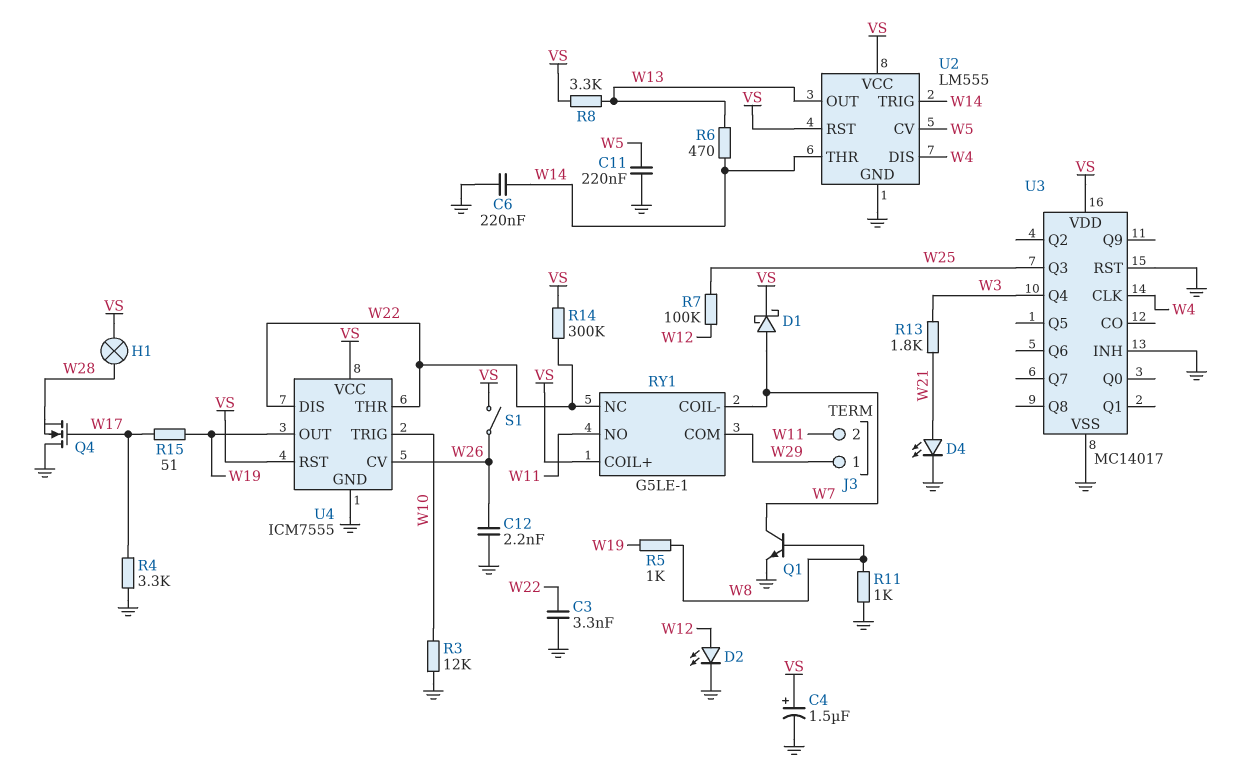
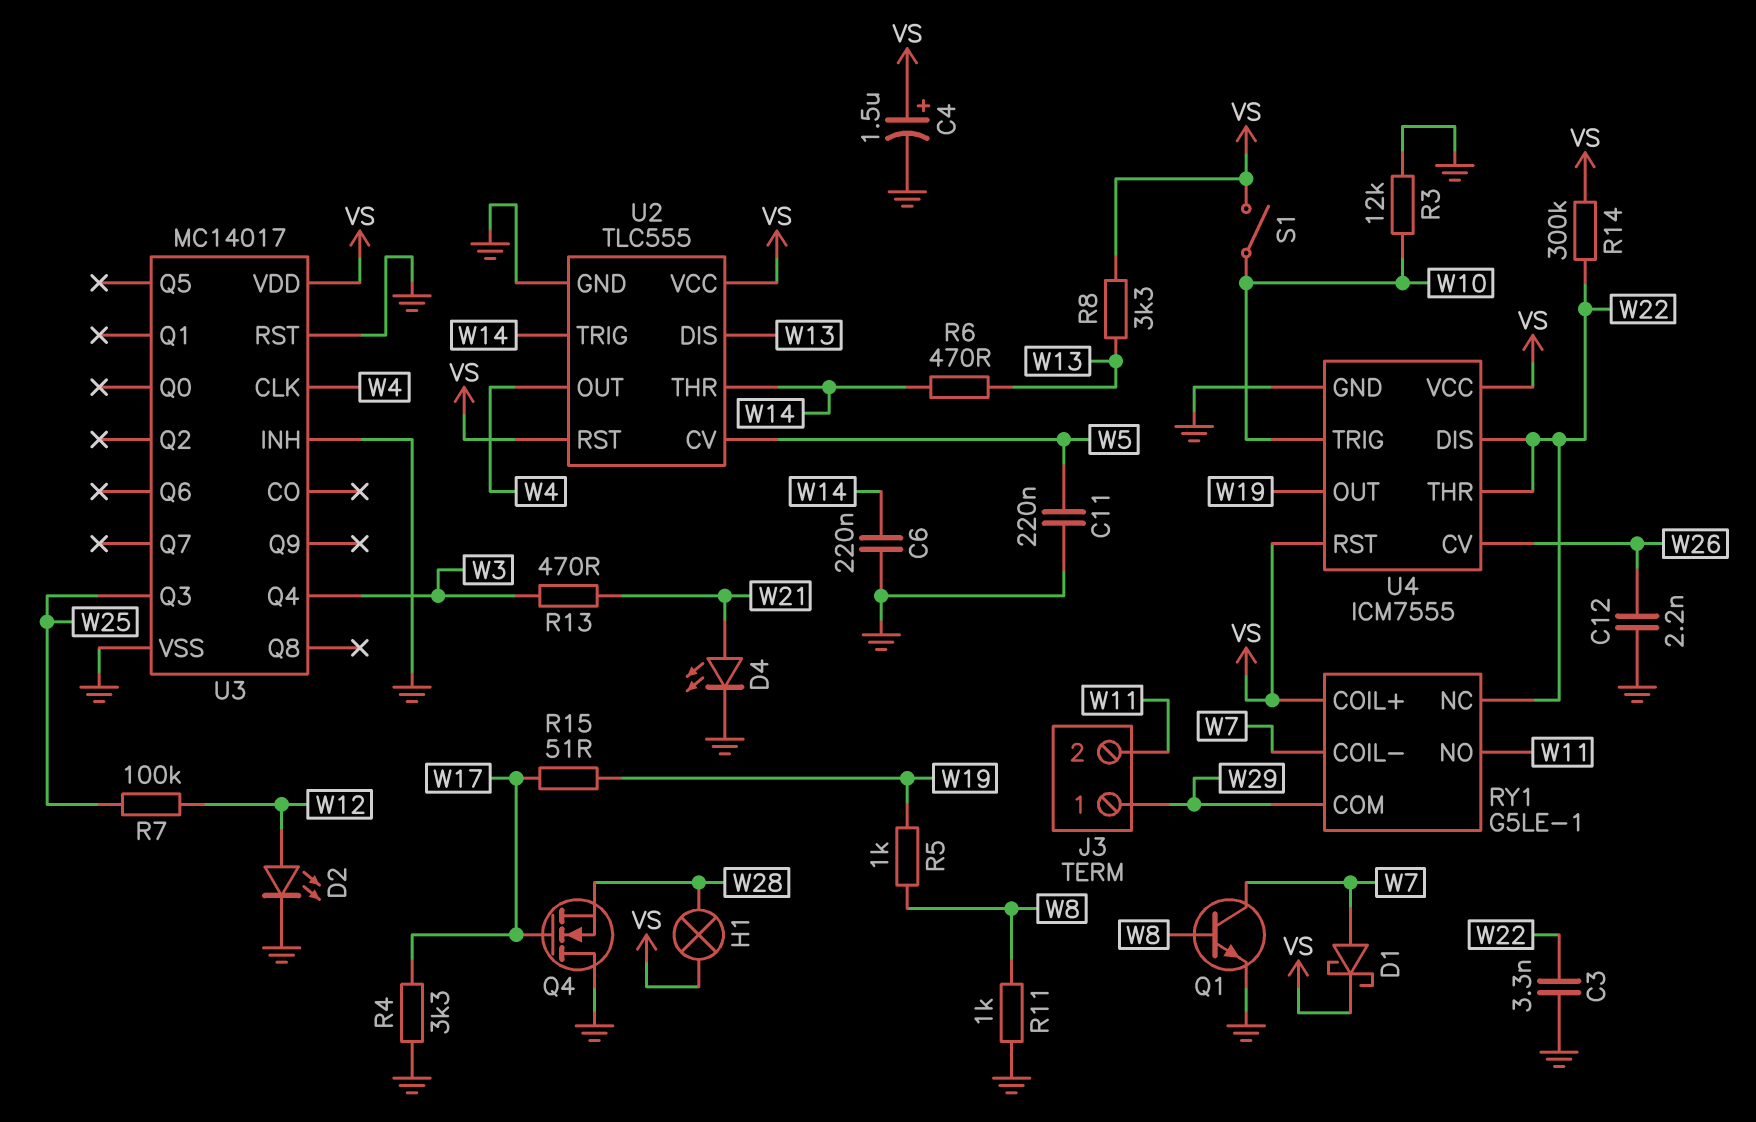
R13: 1.8k (W3, W21) -> 470 (W3, W21)
S1: switch (VS, W26) -> switch (VS, W10)
U2: LM555 -> TLC555
U2 pin DIS: W4 -> W13
U2 pin OUT: W13 -> W4

